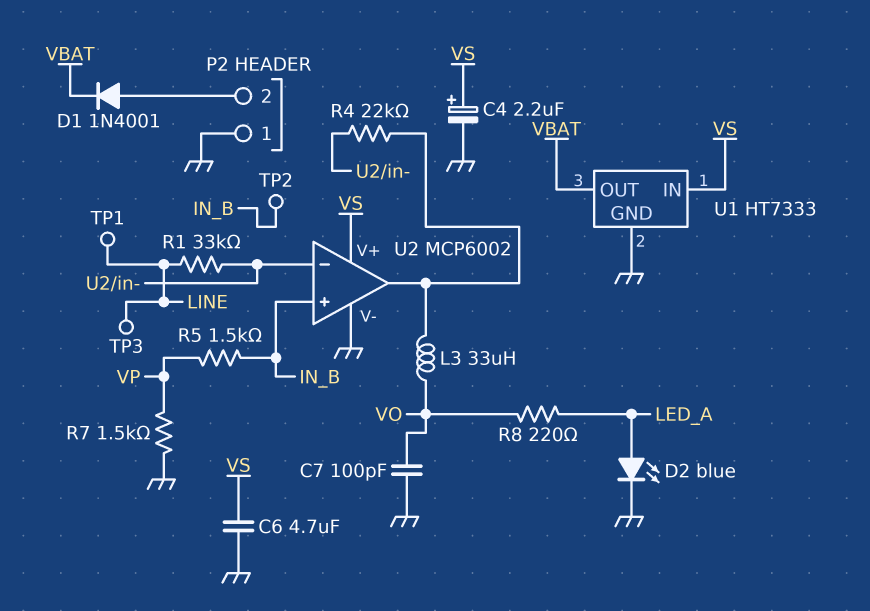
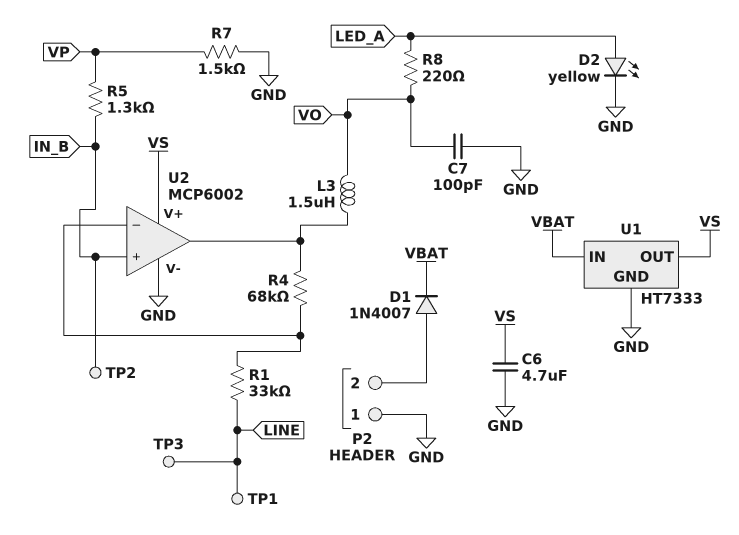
C4: 2.2uF (plus VS, minus GND) -> none
D1: diode 1N4001 (A P2/2, K VBAT) -> diode 1N4007 (A P2/2, K VBAT)
D2: LED blue (A LED_A, K GND) -> LED yellow (A LED_A, K GND)
L3: 33uH (U2/out, VO) -> 1.5uH (U2/out, VO)
R4: 22k (U2/in-, U2/out) -> 68k (U2/in-, U2/out)
R5: 1.5k (IN_B, VP) -> 1.3k (IN_B, VP)
U1 pin IN: VS -> VBAT
U1 pin OUT: VBAT -> VS

